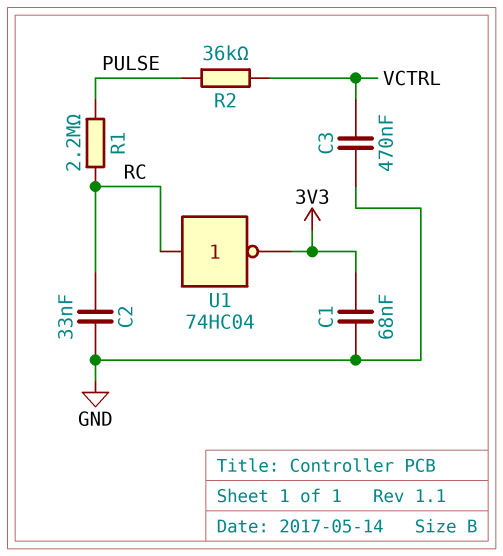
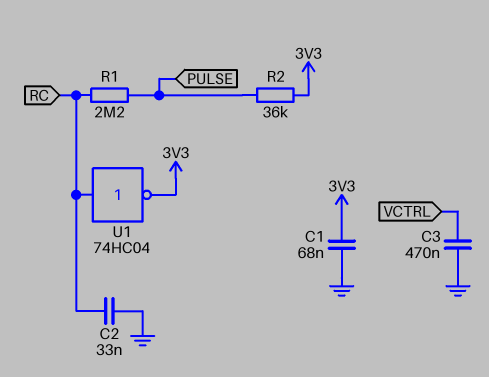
R2: 36k (PULSE, VCTRL) -> 36k (3V3, PULSE)

